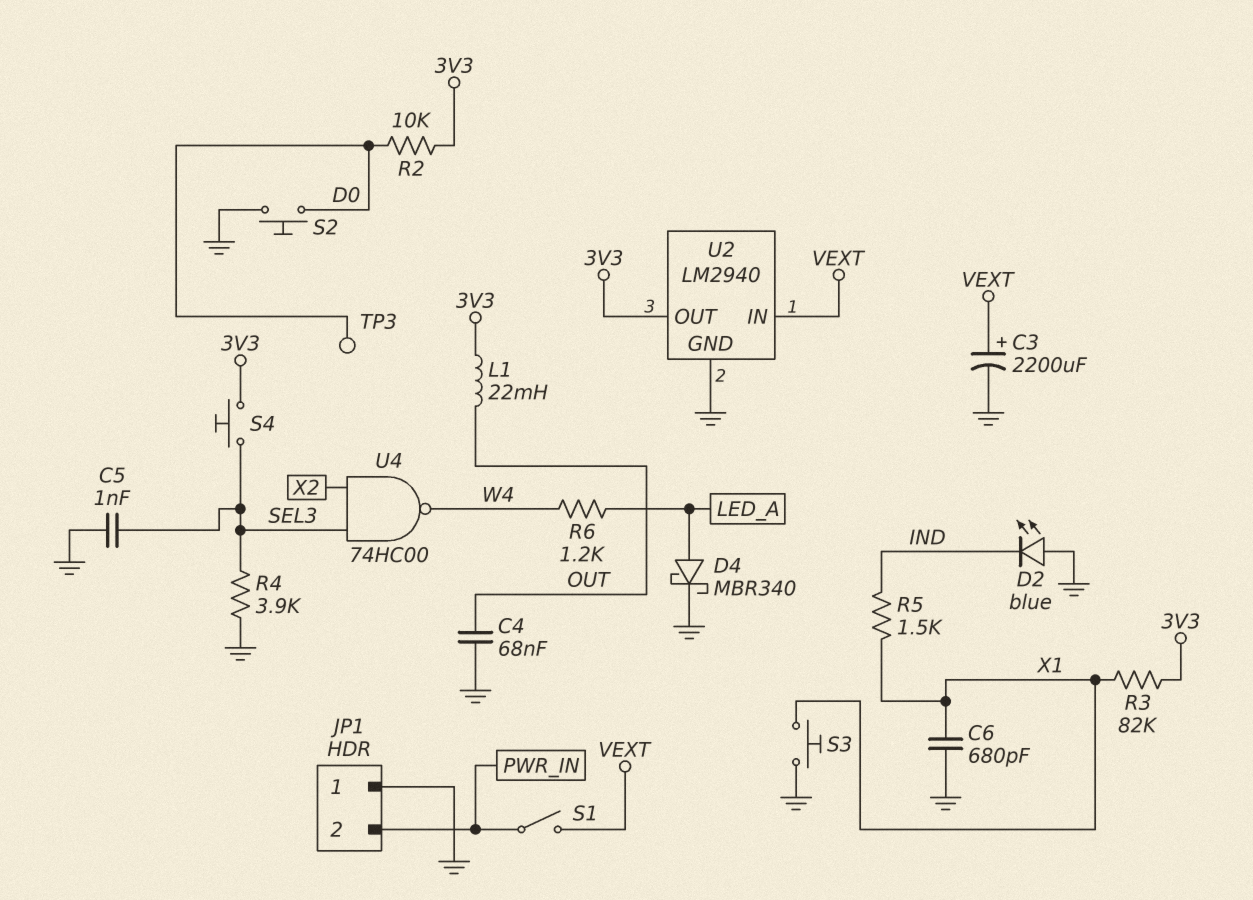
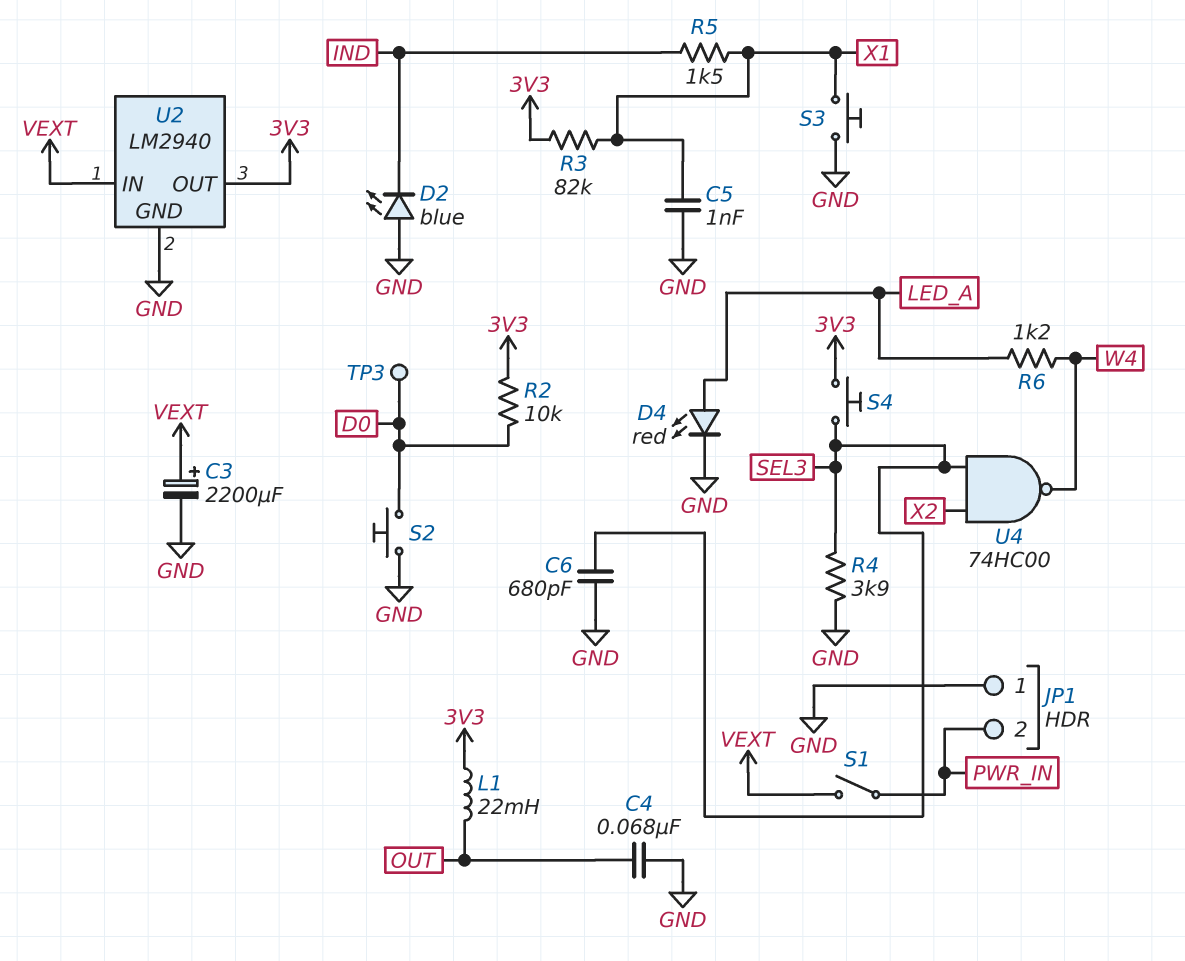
C5: 1nF (GND, SEL3) -> 1nF (GND, X1)
C6: 680pF (GND, X1) -> 680pF (GND, SEL3)
D4: schottky MBR340 (A LED_A, K GND) -> LED red (A LED_A, K GND)

